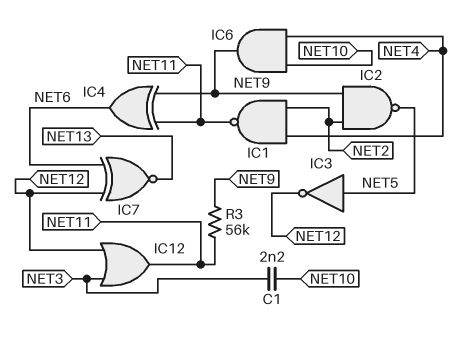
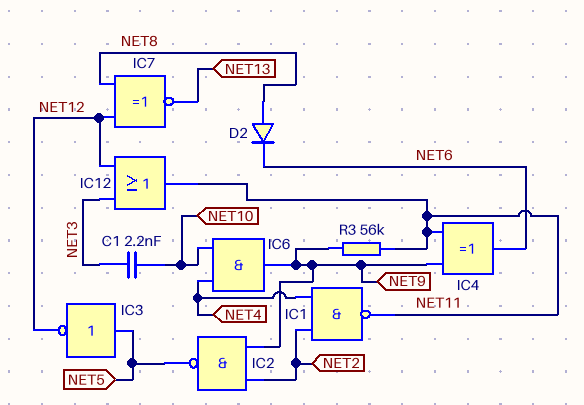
D2: none -> diode (A NET8, K NET6)
IC7: XNOR (in NET6, in NET12, out NET13) -> XNOR (in NET8, in NET12, out NET13)

